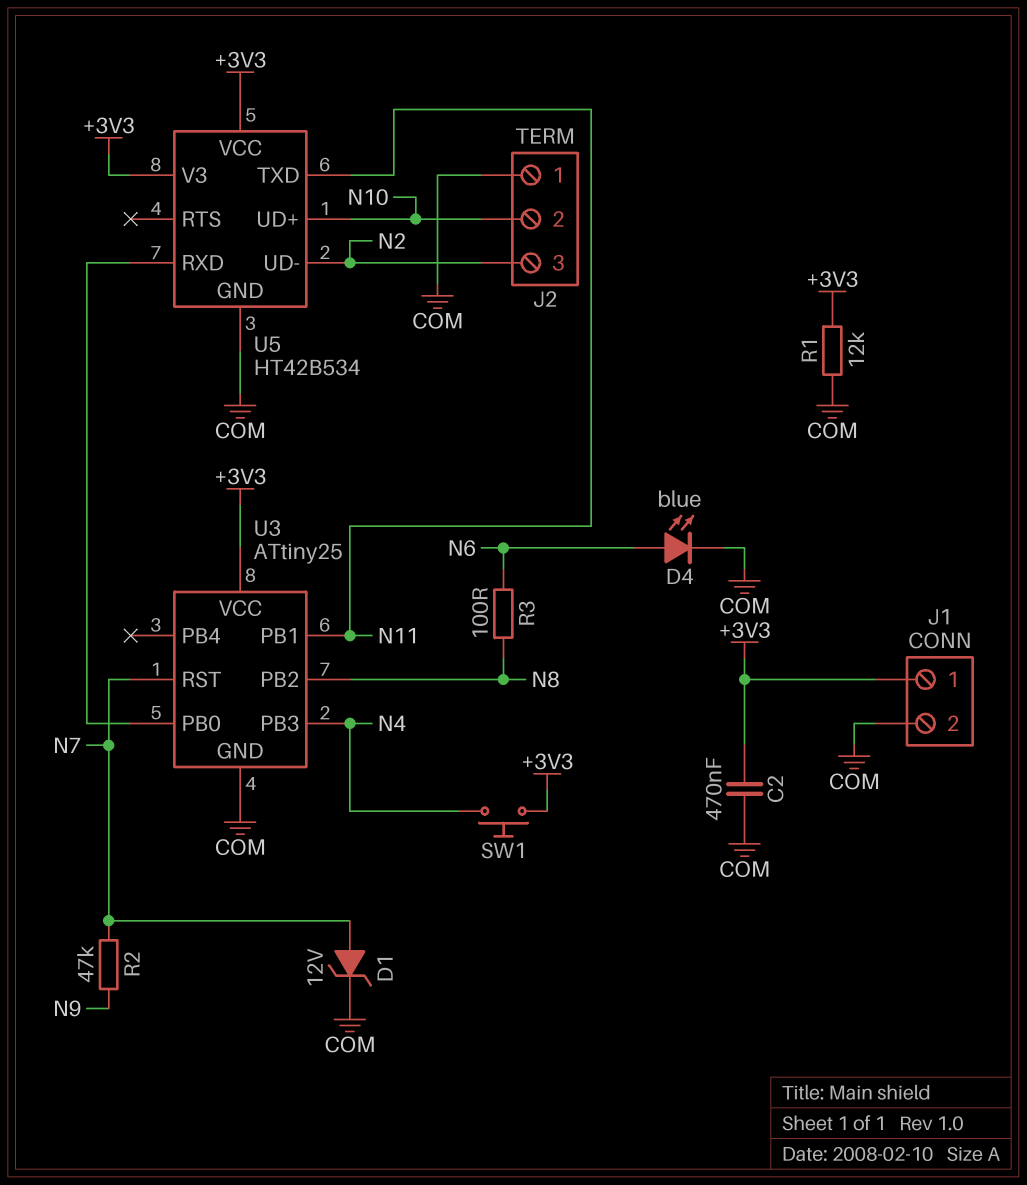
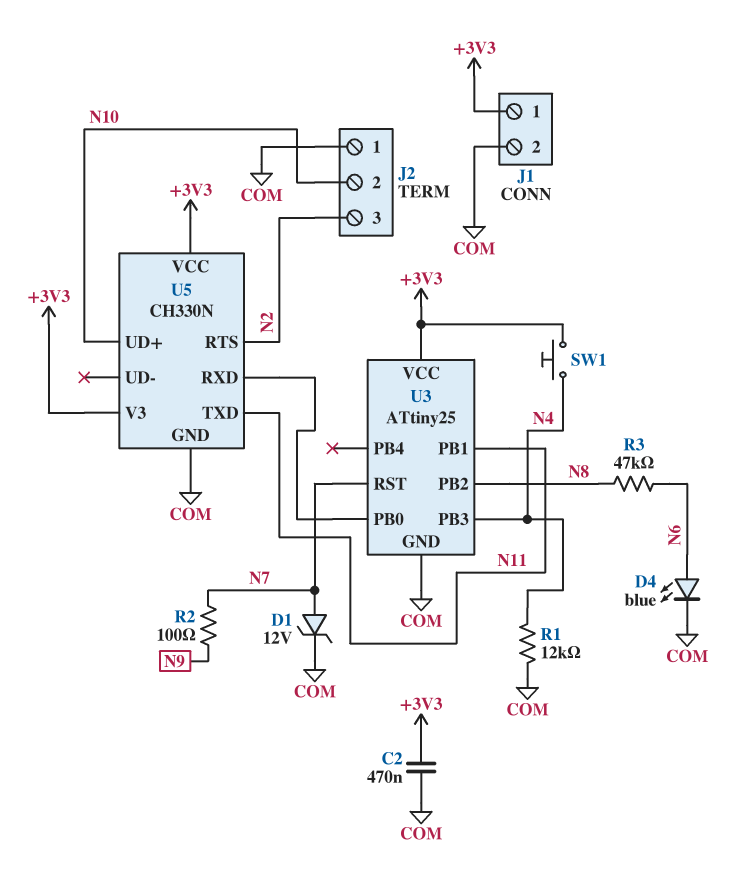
R1: 12k (+3V3, COM) -> 12k (COM, N4)
R2: 47k (N7, N9) -> 100 (N7, N9)
R3: 100 (N6, N8) -> 47k (N6, N8)
U5: HT42B534 -> CH330N
U5 pin RTS: none -> N2
U5 pin UD-: N2 -> none

